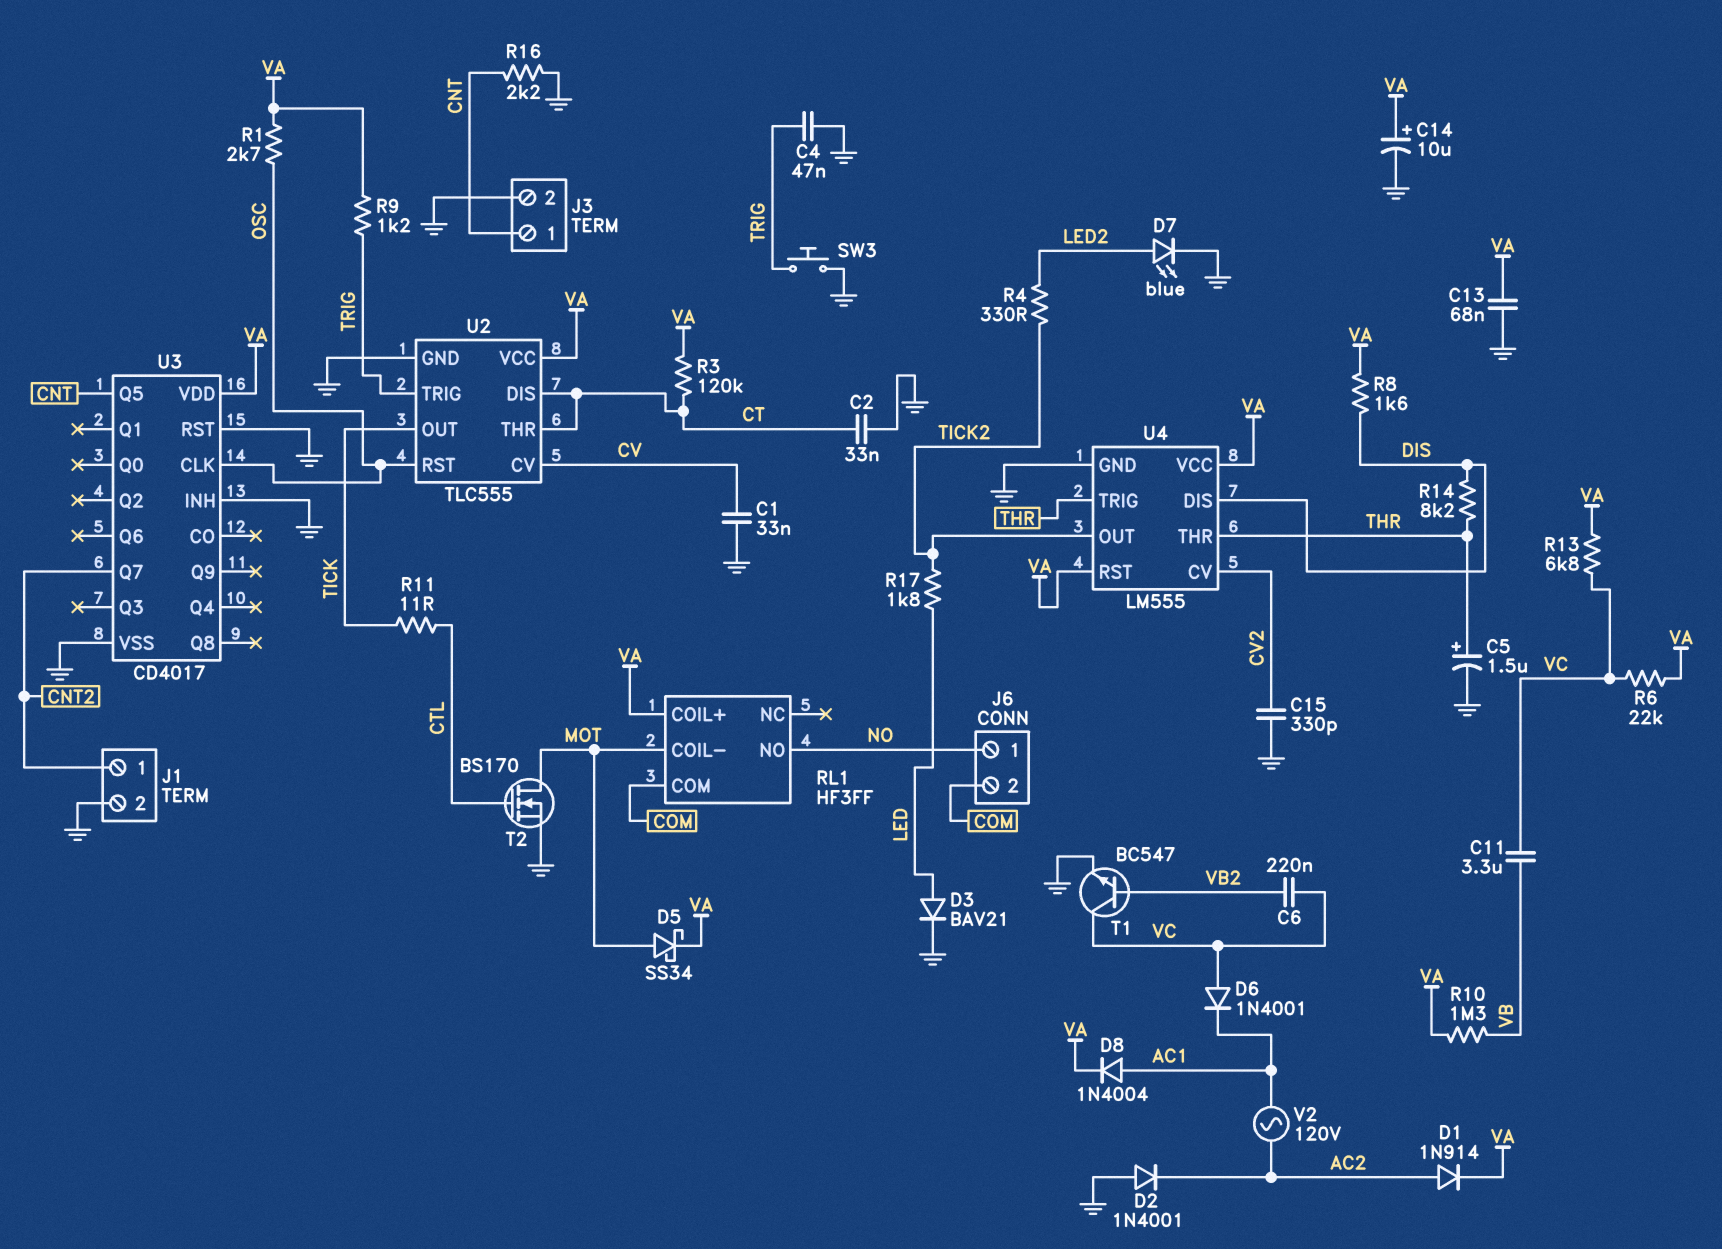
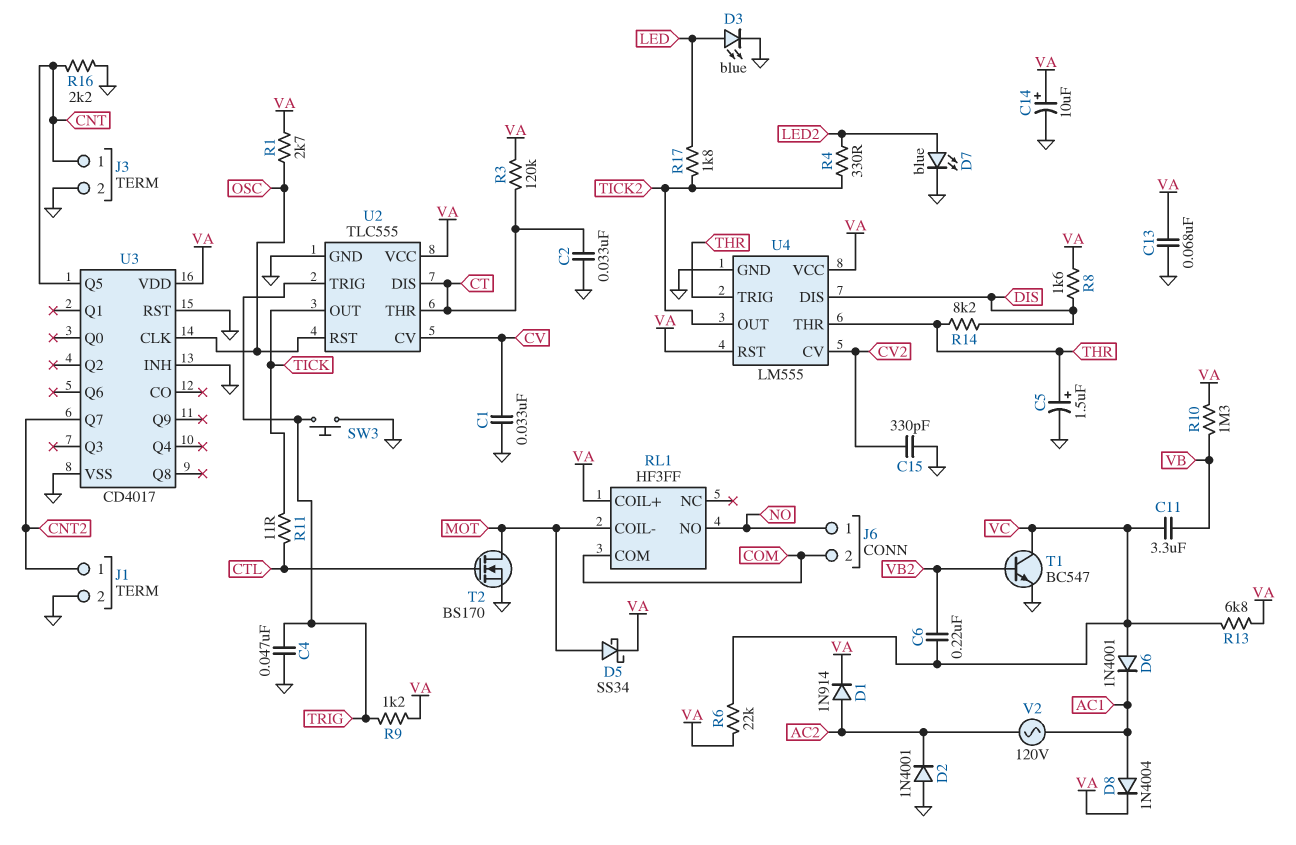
D3: diode BAV21 (A LED, K GND) -> LED blue (A LED, K GND)

